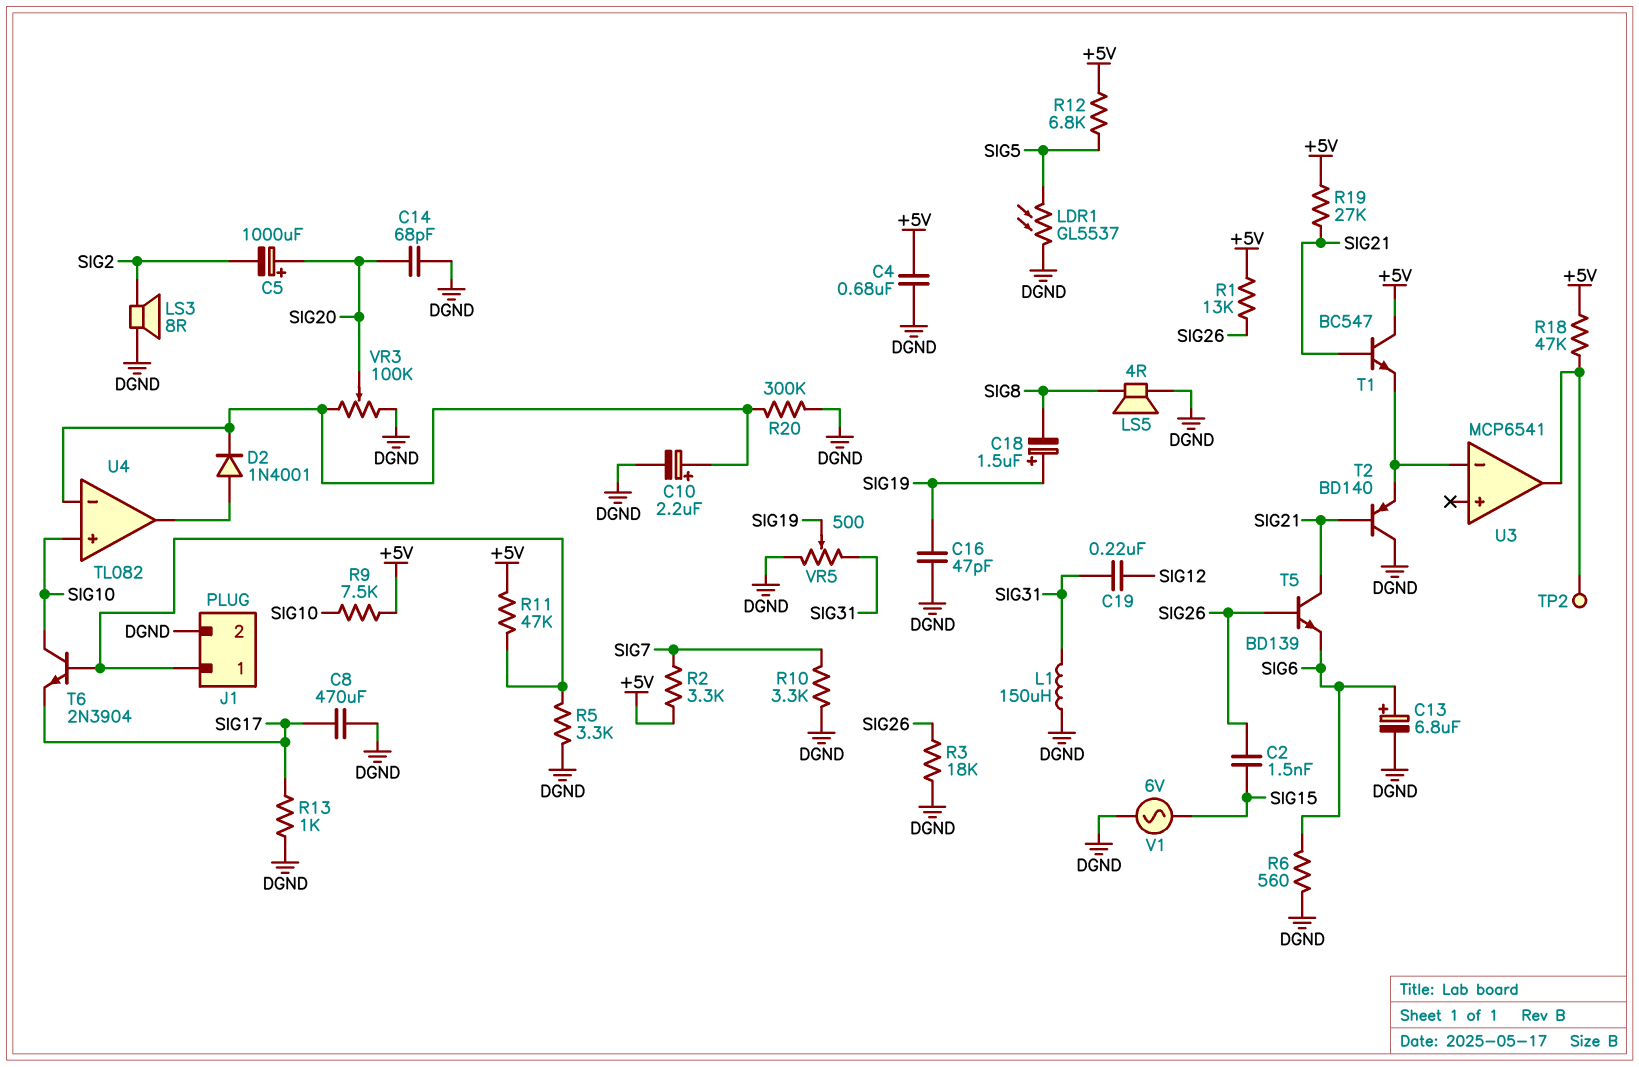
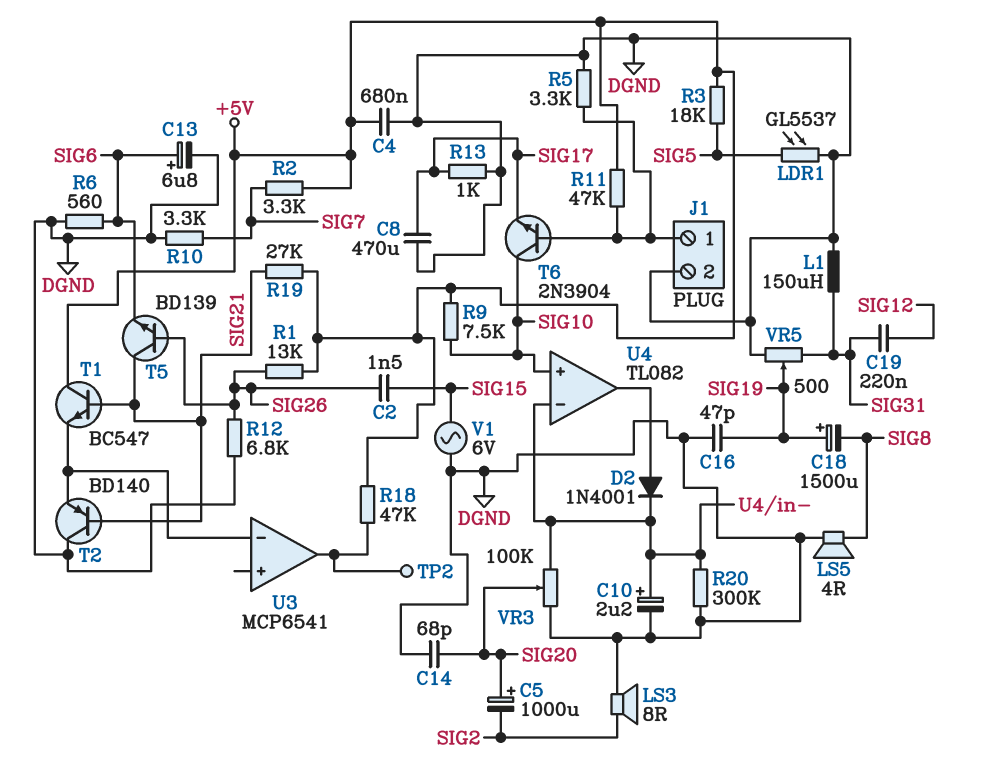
C18: 1.5uF (plus SIG19, minus SIG8) -> 1500uF (plus SIG19, minus SIG8)
R3: 18k (DGND, SIG26) -> 18k (+5V, SIG5)
R12: 6.8k (+5V, SIG5) -> 6.8k (DGND, SIG26)

